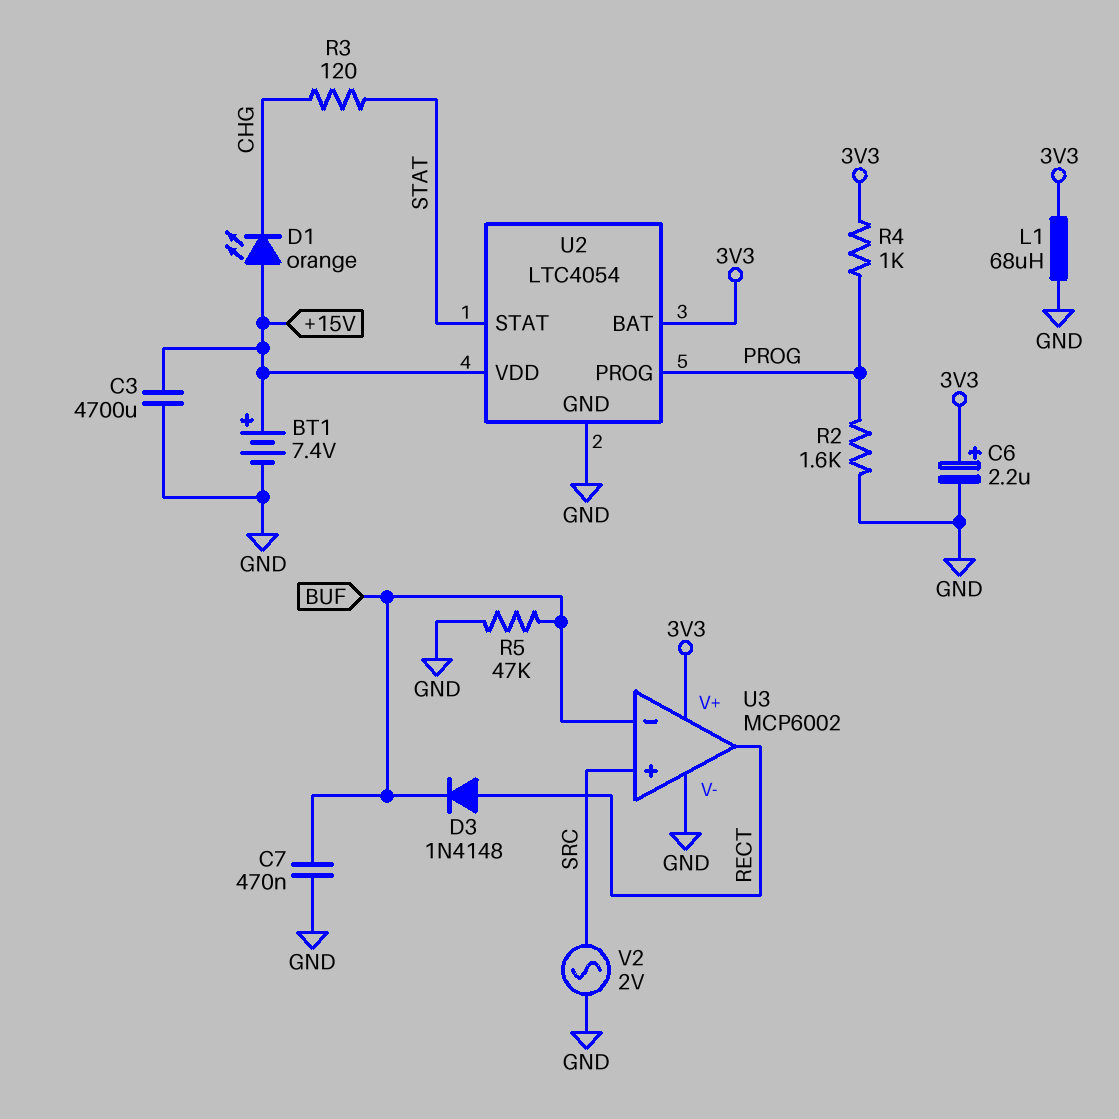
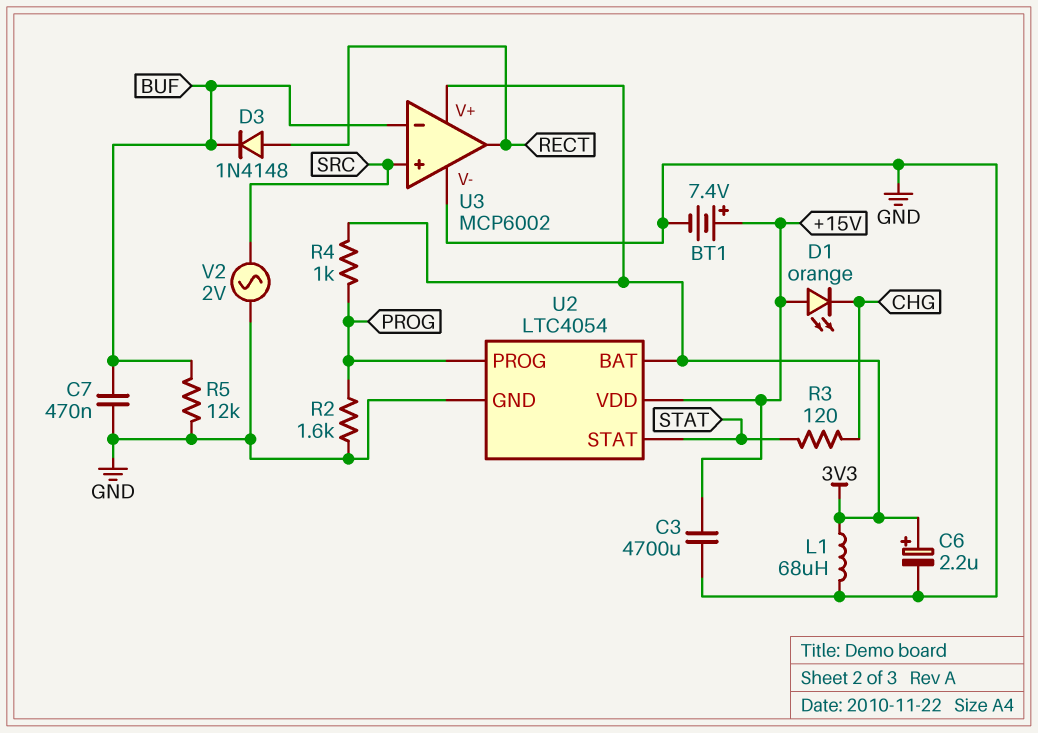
R5: 47k (BUF, GND) -> 12k (BUF, GND)

